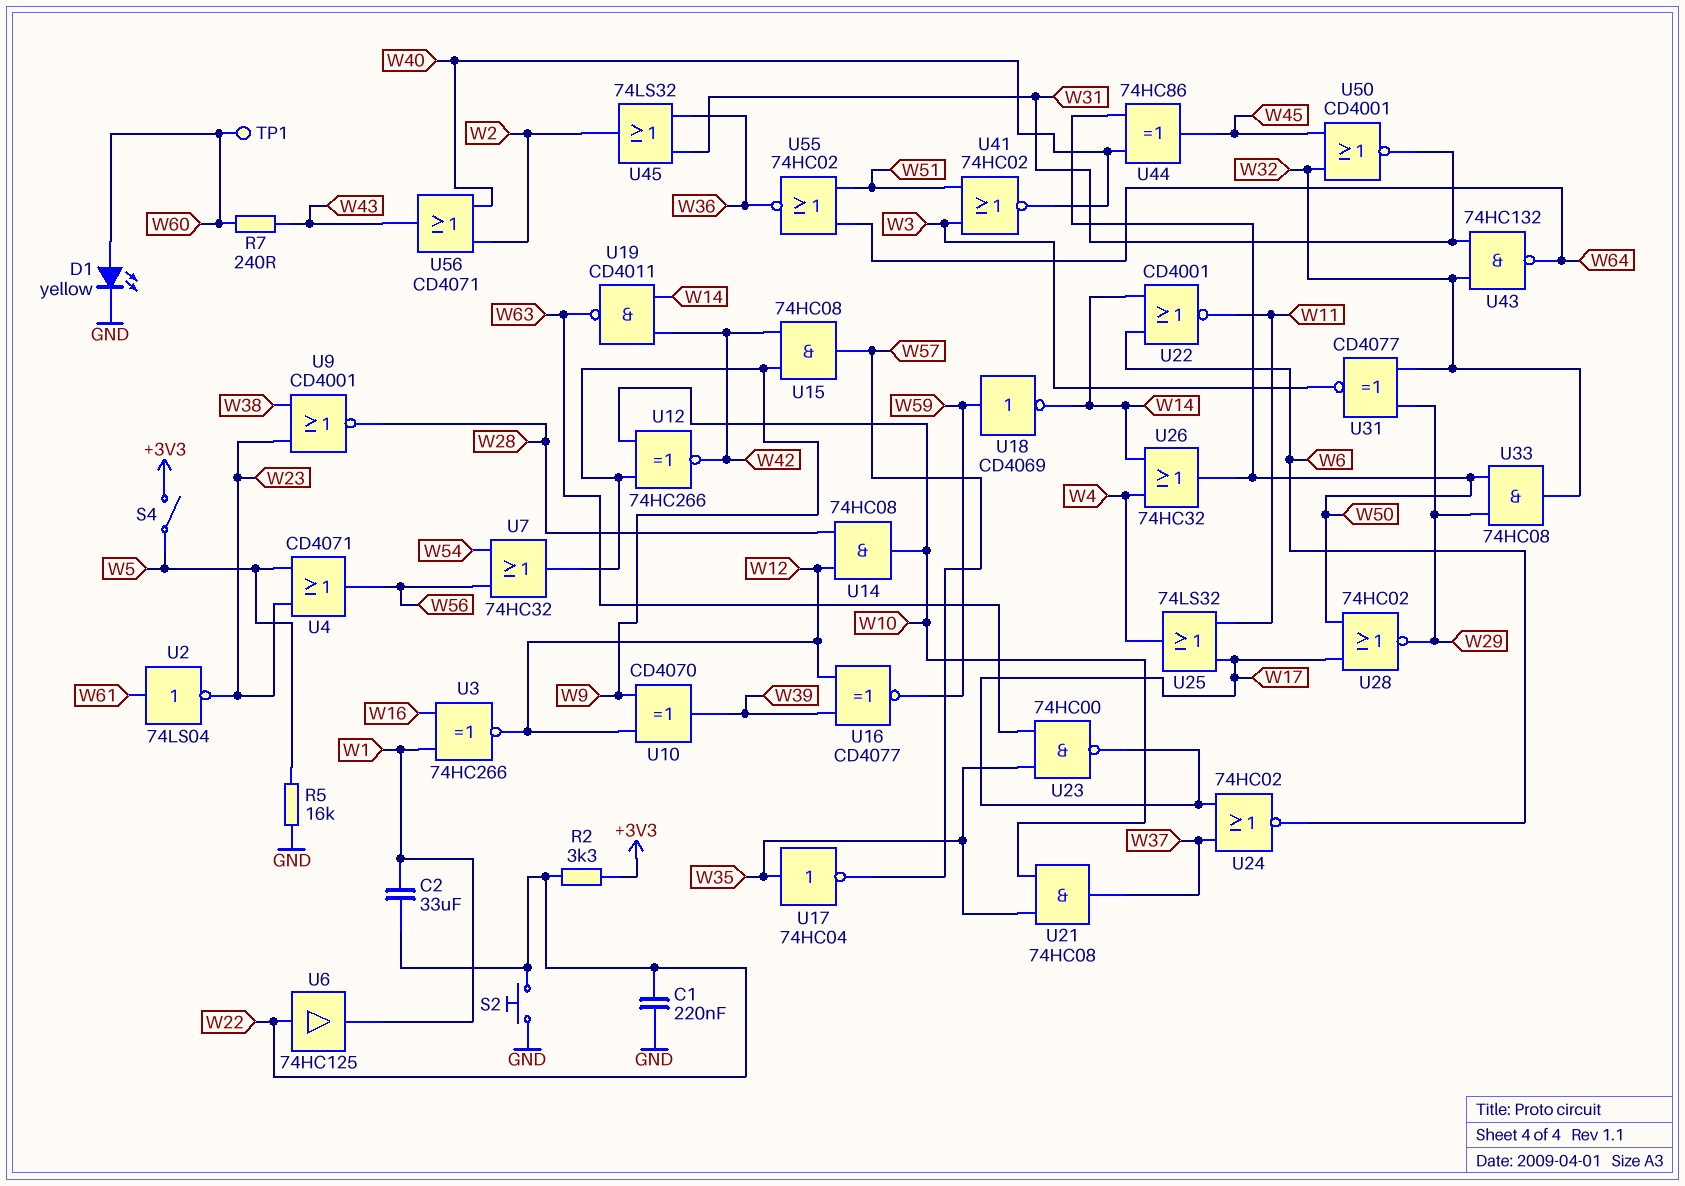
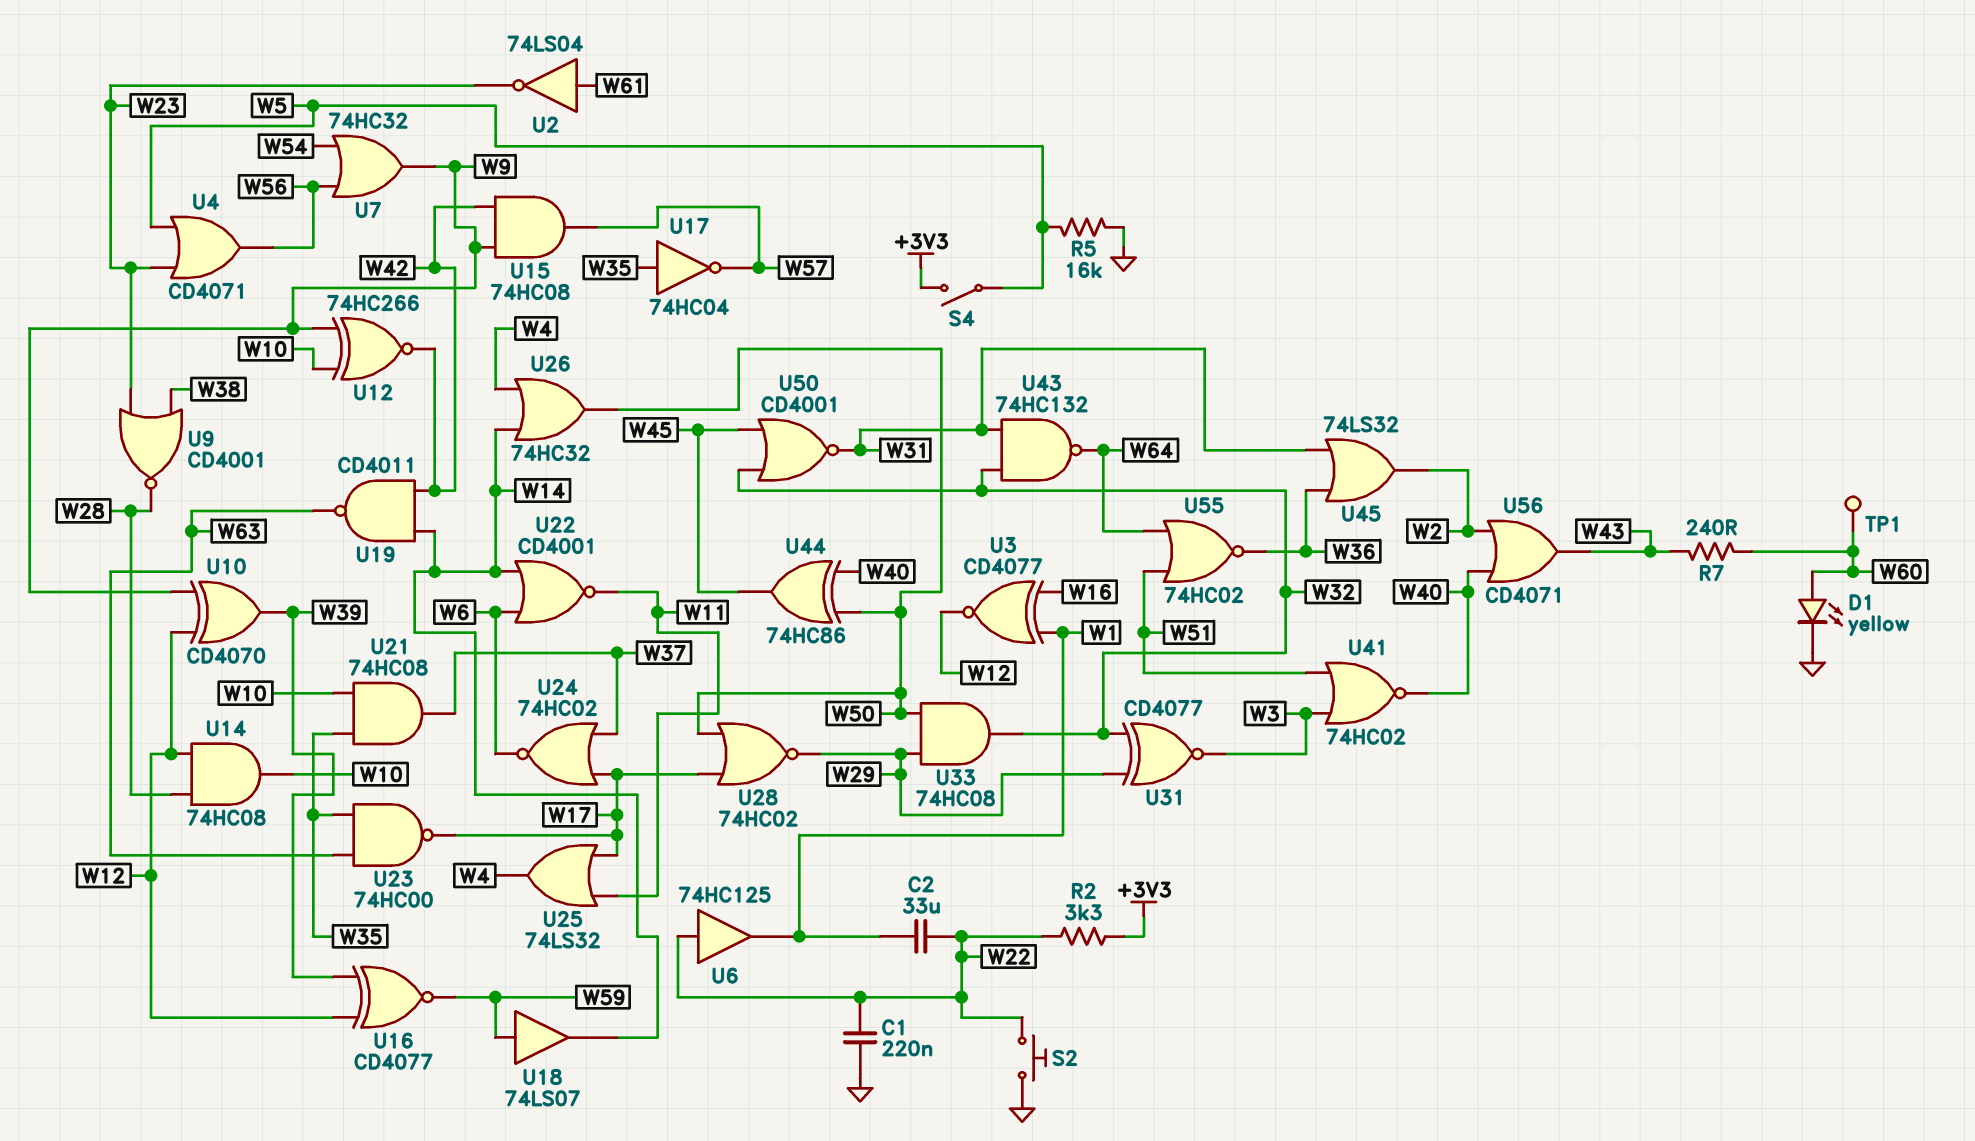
U3: XNOR 74HC266 (in W1, in W16, out W12) -> XNOR CD4077 (in W1, in W16, out W12)
U18: NOT CD4069 (in W59, out W14) -> buffer 74LS07 (in W59, out W14)

